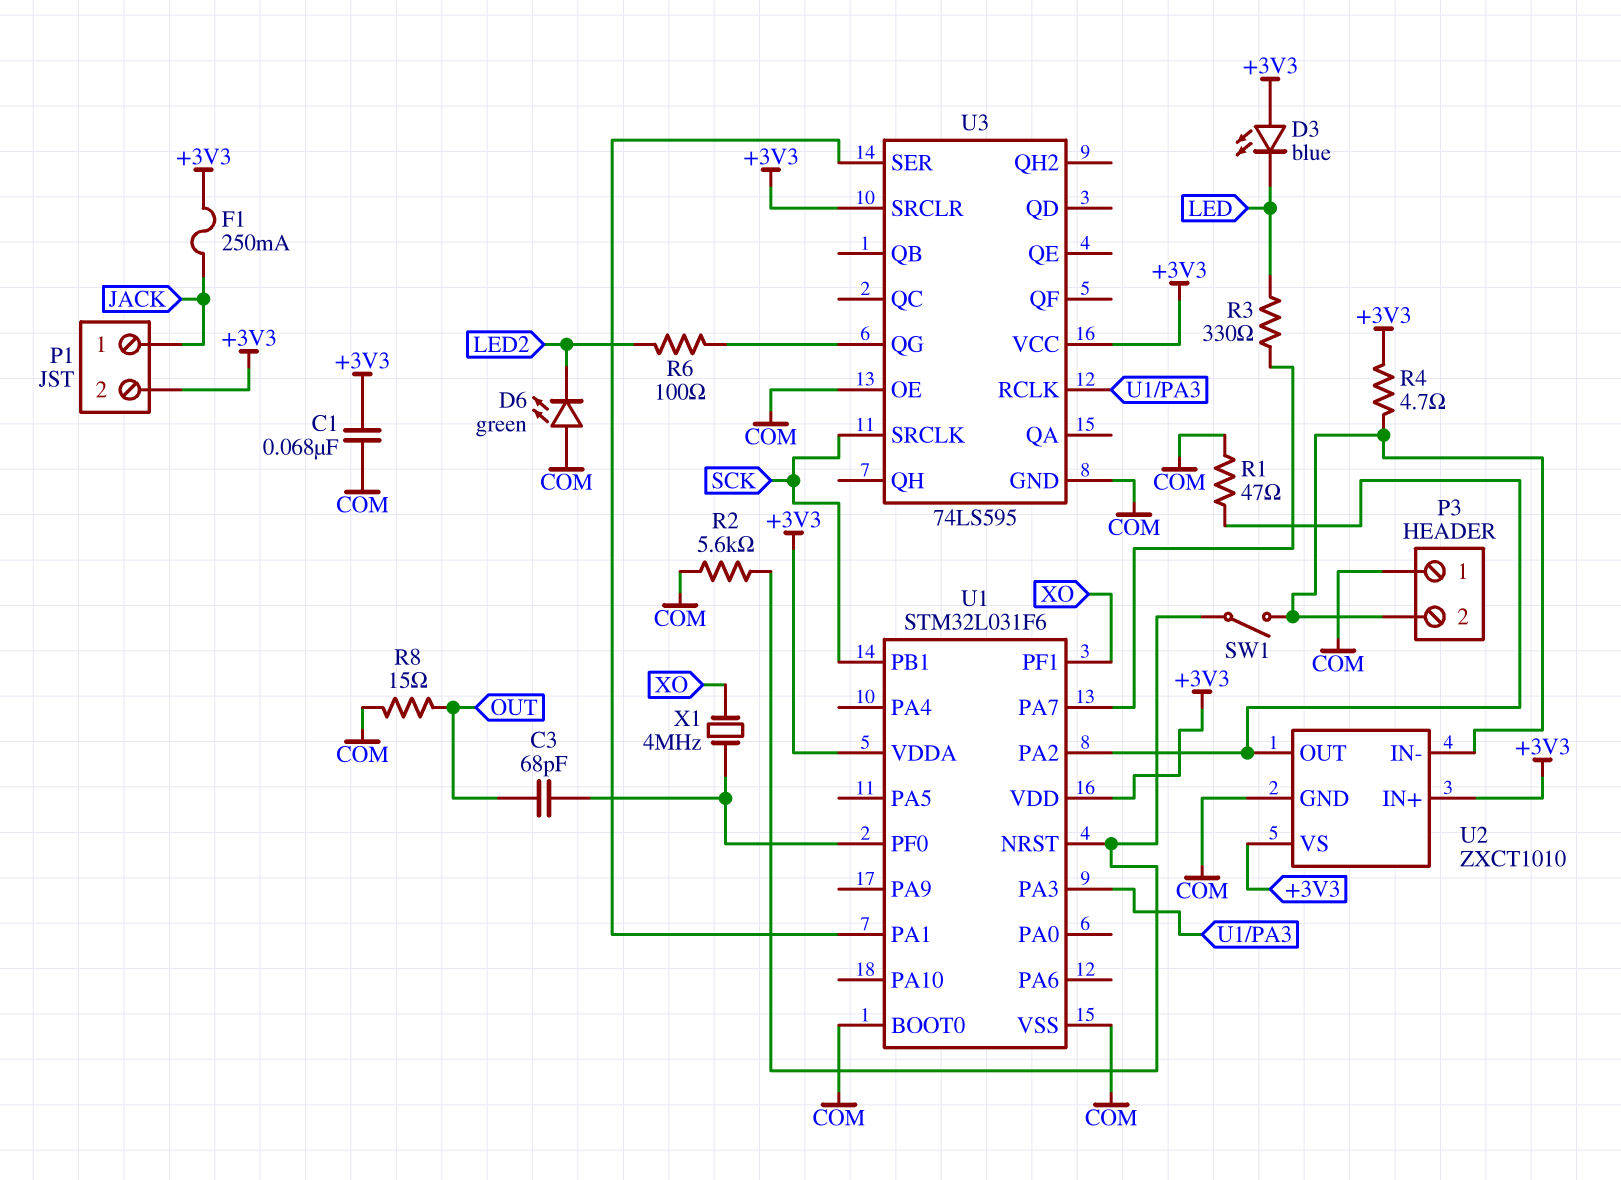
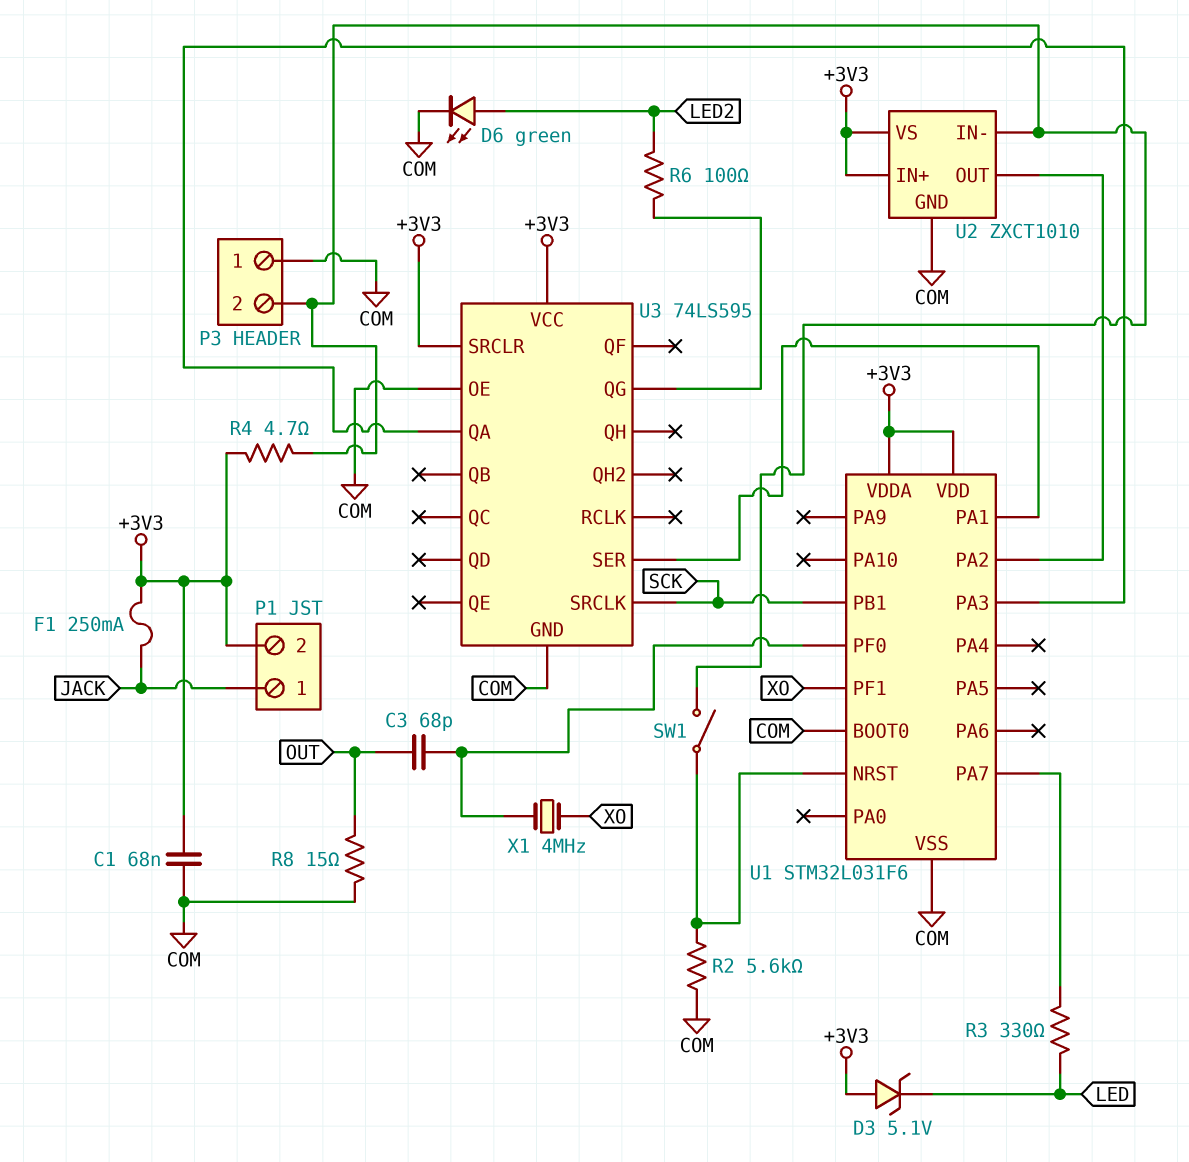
D3: LED blue (A +3V3, K LED) -> zener 5.1V (A +3V3, K LED)
D6: LED green (A COM, K LED2) -> LED green (A LED2, K COM)
R1: 47 (COM, U1/PA2) -> none
U3 pin QA: none -> U1/PA3
U3 pin RCLK: U1/PA3 -> none

